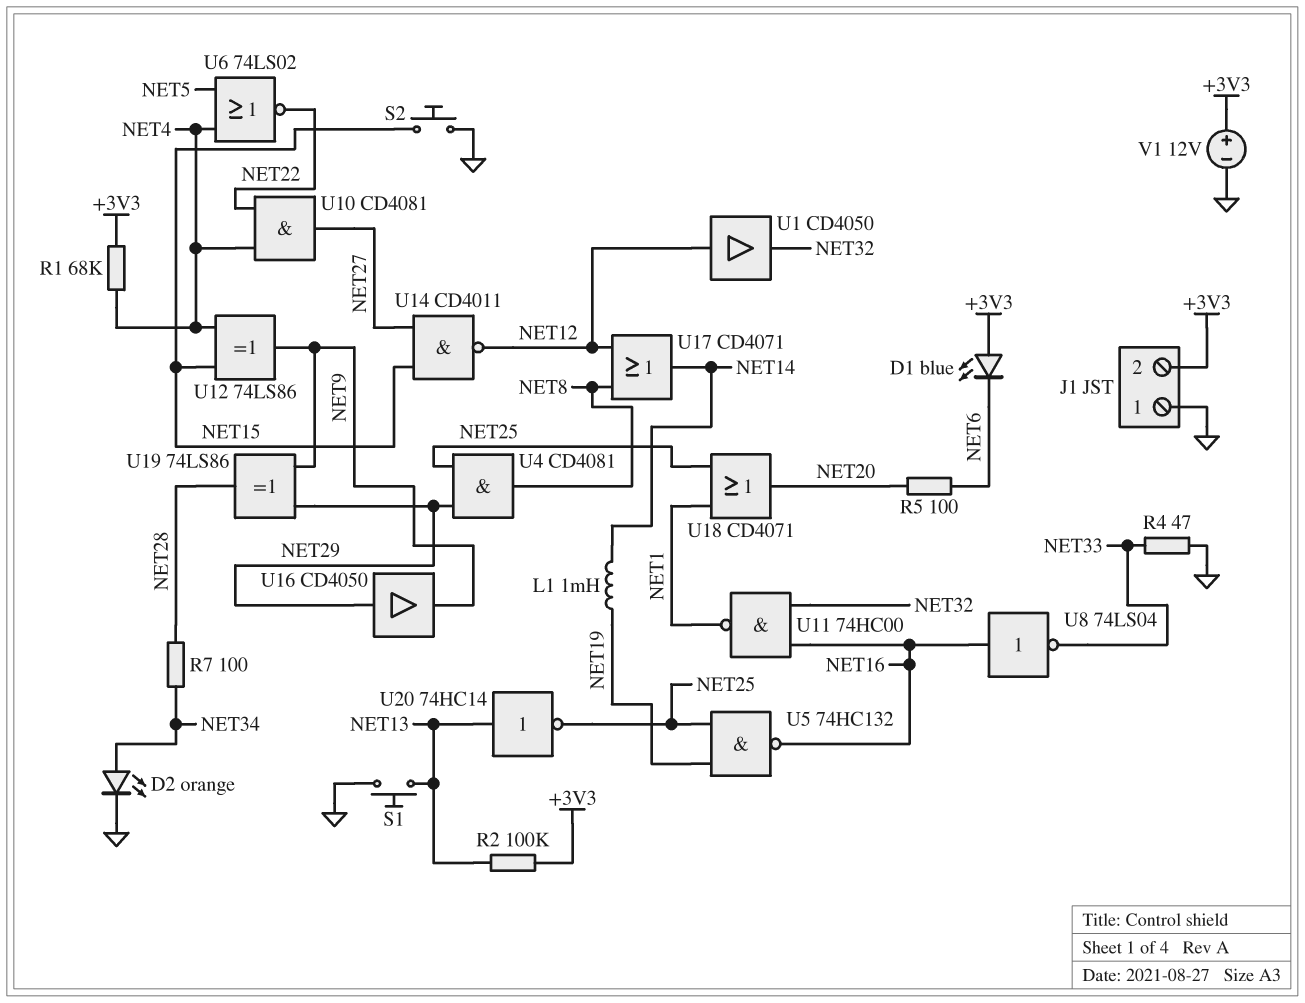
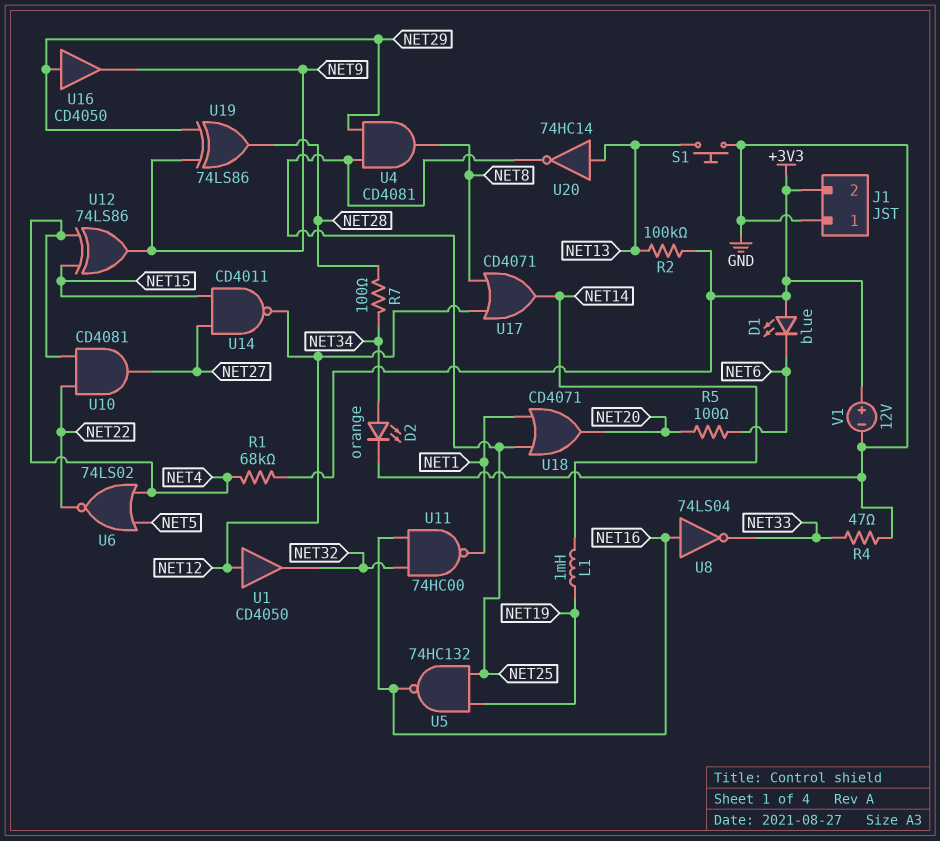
S2: button (GND, NET15) -> none

